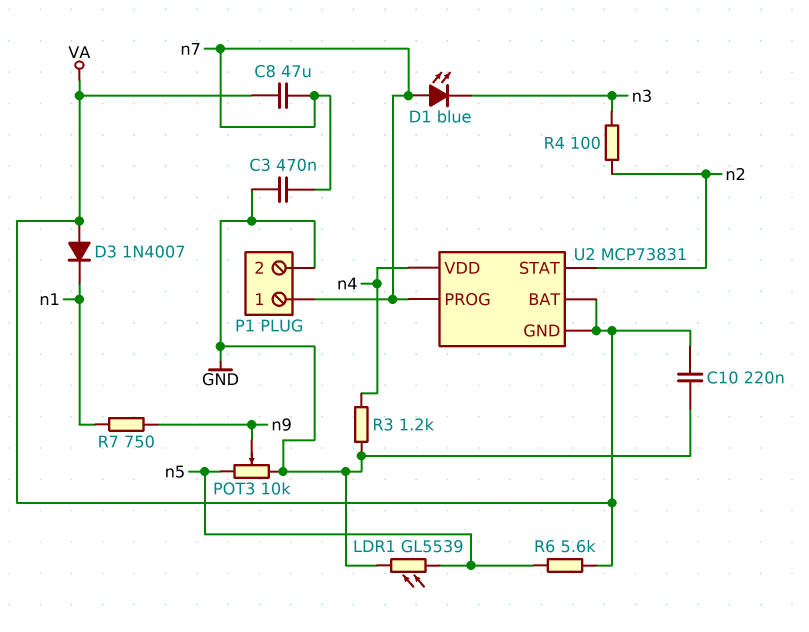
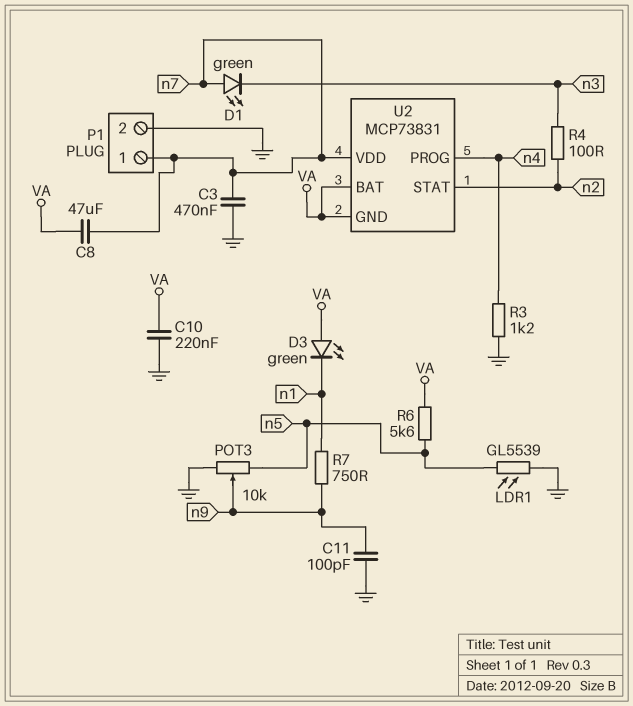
C11: none -> 100pF (GND, n9)
D1: LED blue (A n7, K n3) -> LED green (A n7, K n3)
D3: diode 1N4007 (A VA, K n1) -> LED green (A VA, K n1)
U2 pin PROG: n7 -> n4
U2 pin VDD: n4 -> n7

